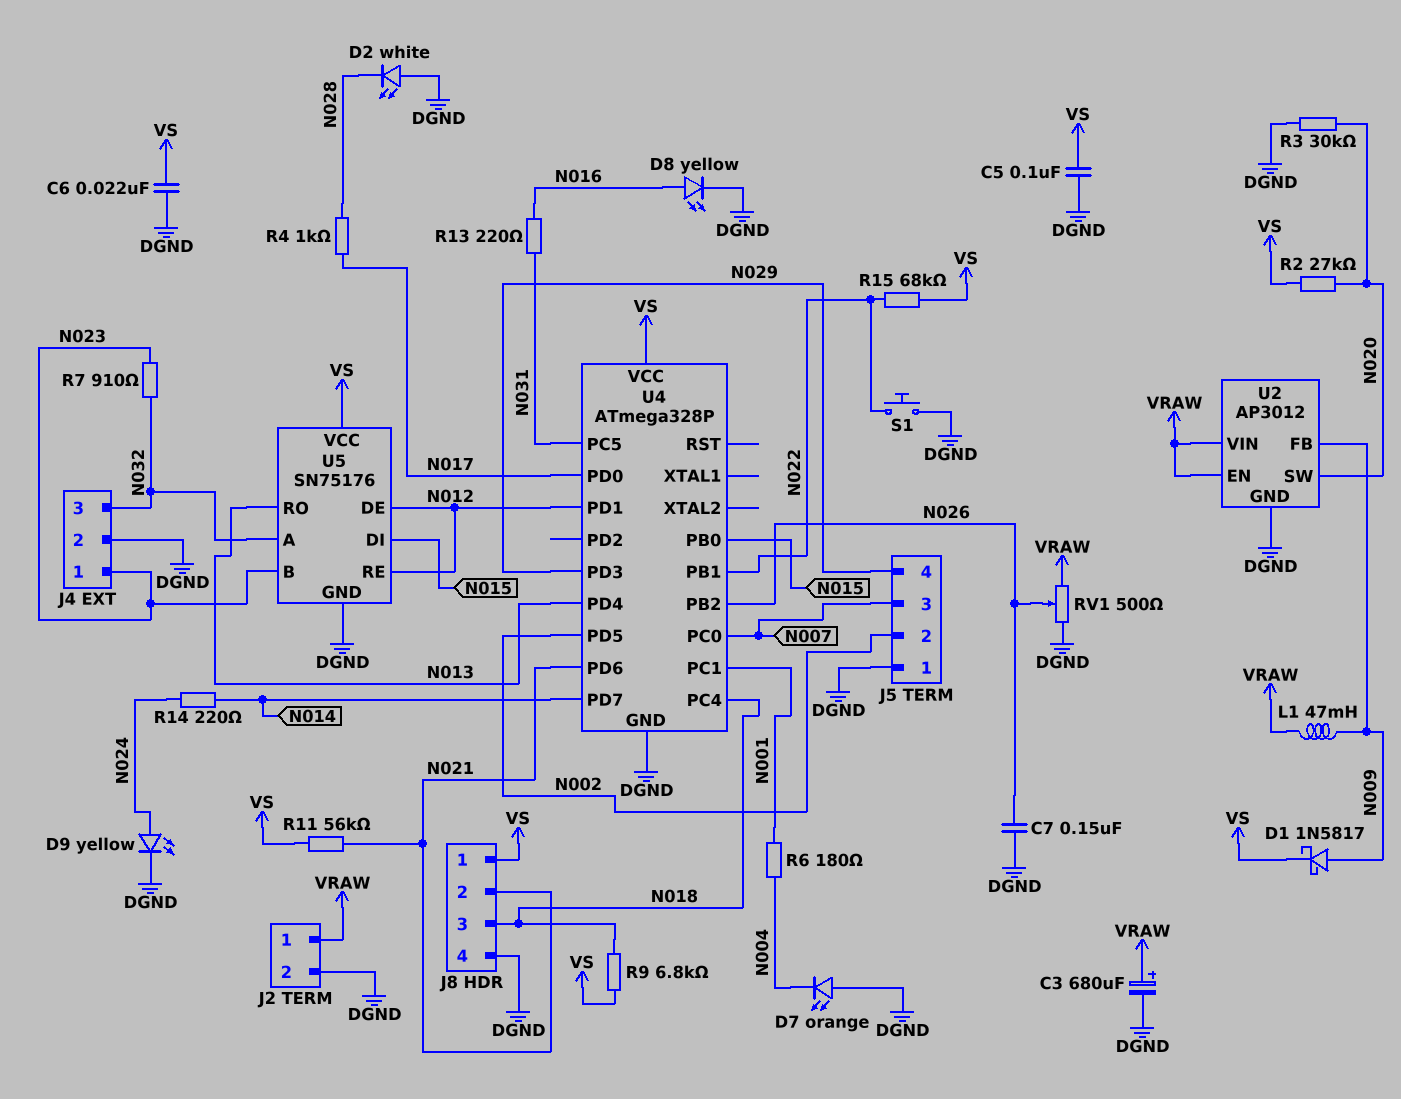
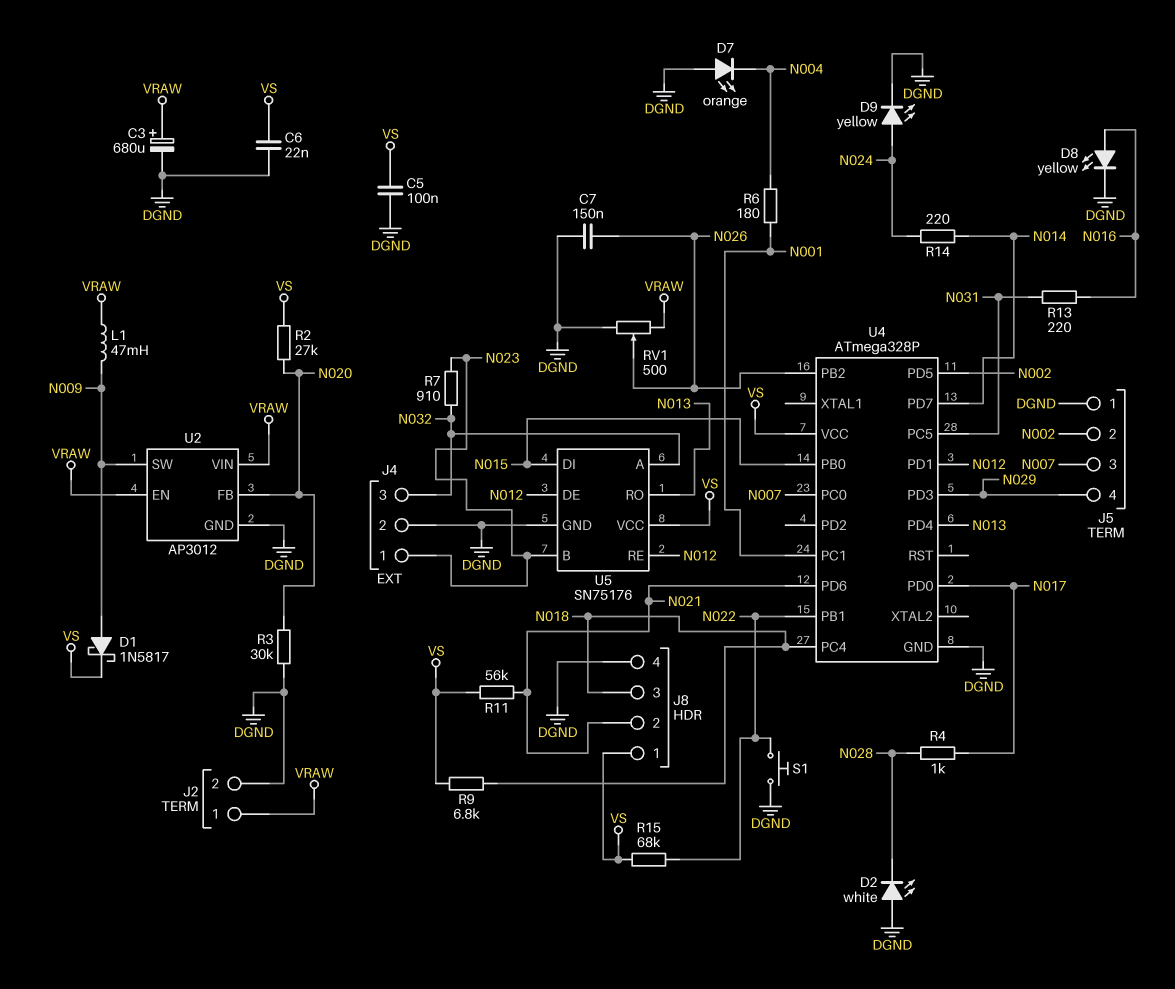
U2 pin FB: N009 -> N020
U2 pin SW: N020 -> N009

